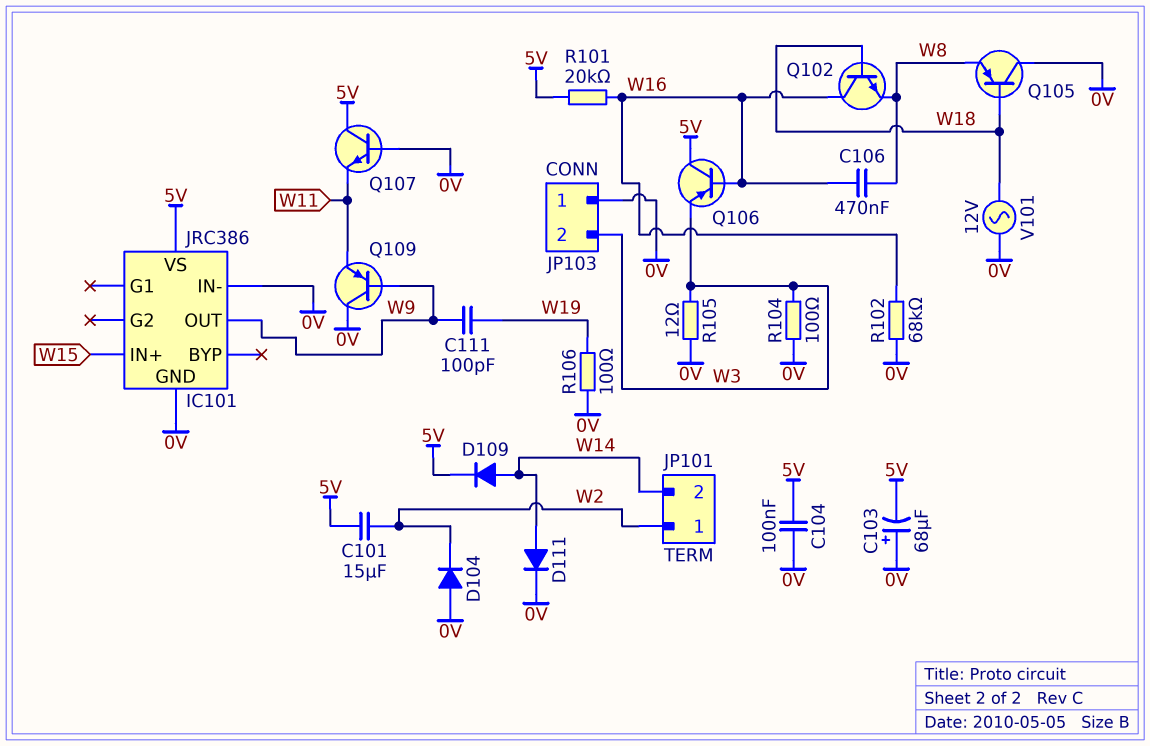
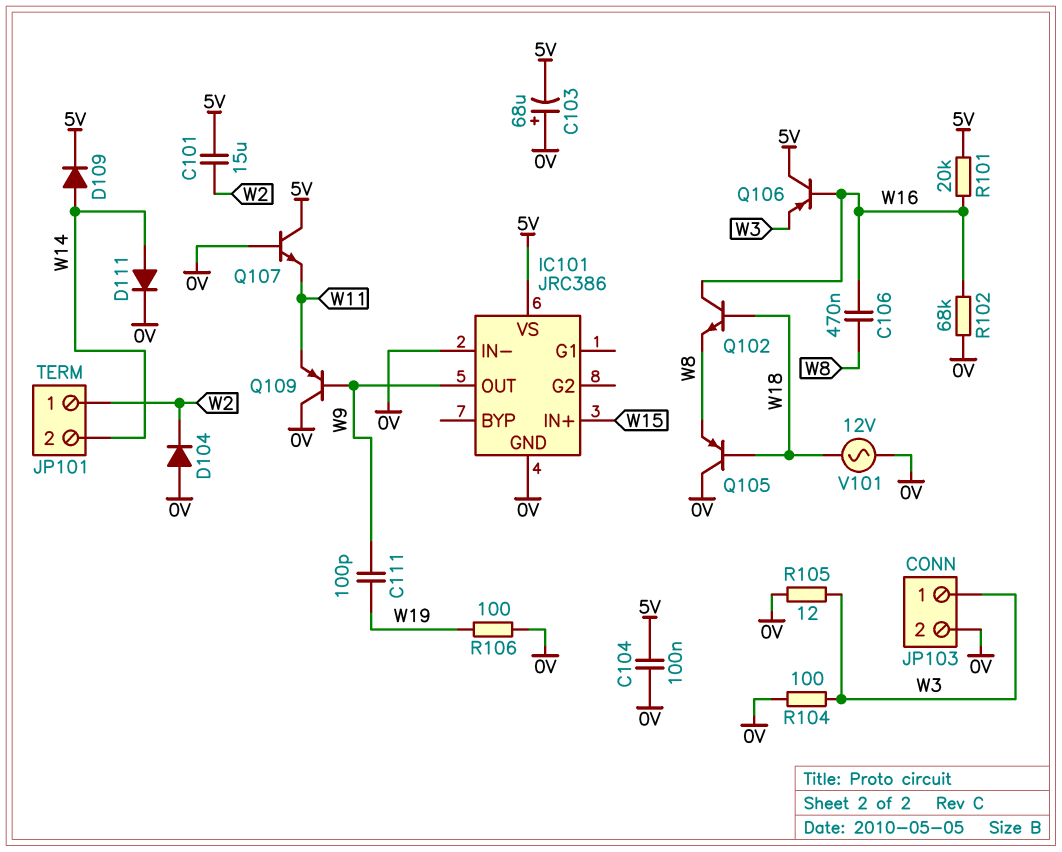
JP103 pin 1: 0V -> W3
JP103 pin 2: W3 -> 0V

